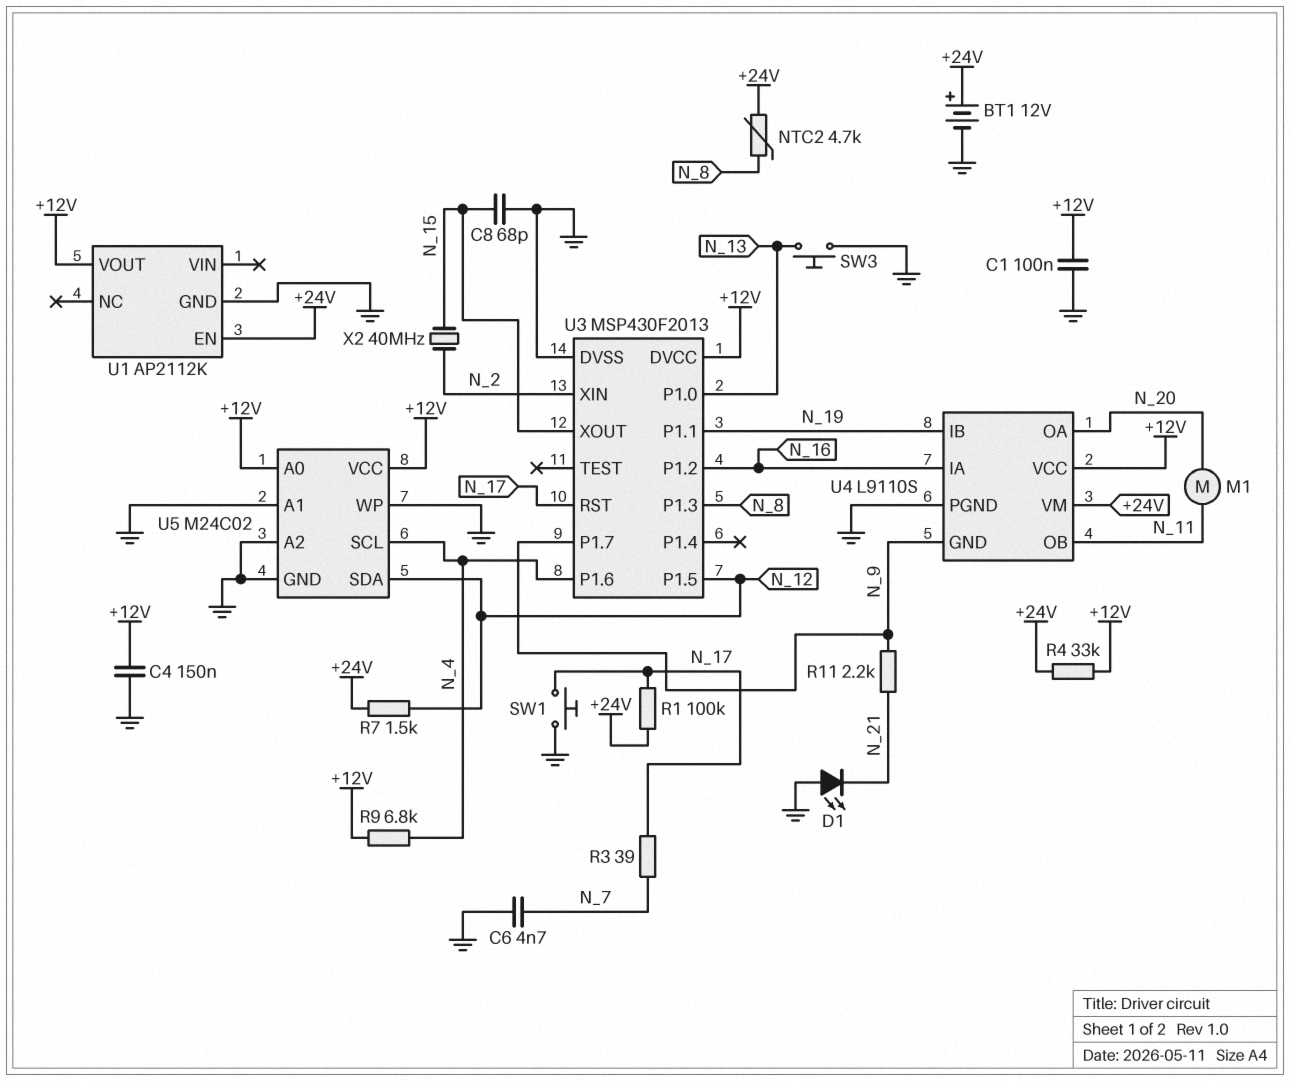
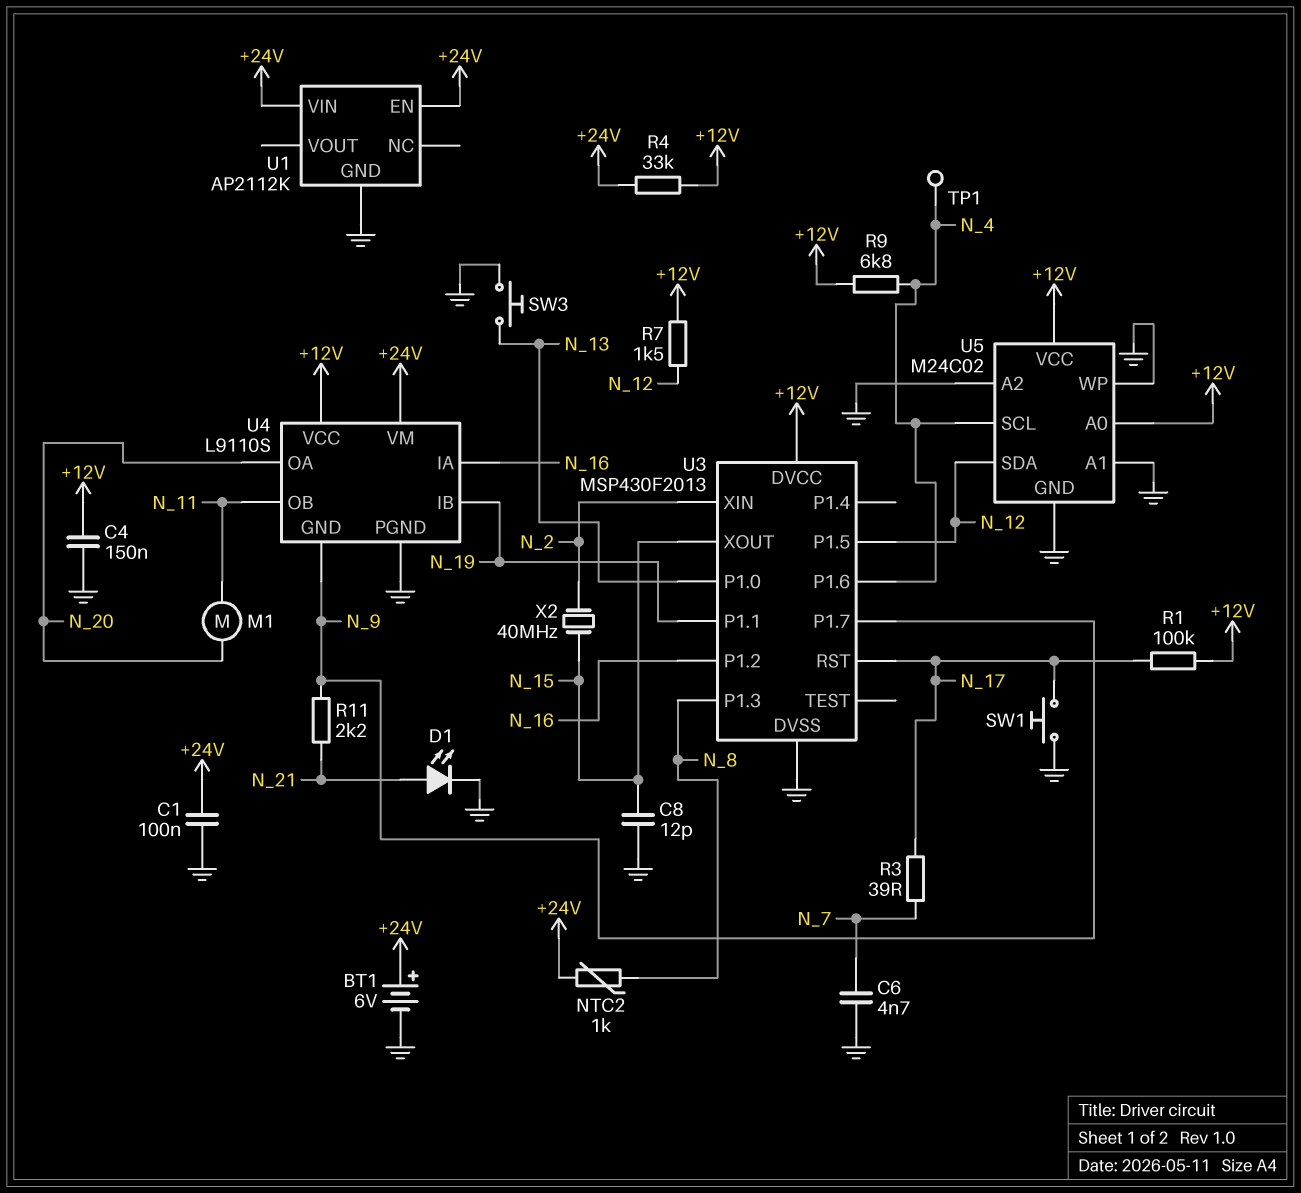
BT1: 12V (plus +24V, minus GND) -> 6V (plus +24V, minus GND)
C1: 100nF (+12V, GND) -> 100nF (+24V, GND)
C8: 68pF (GND, N_15) -> 12pF (GND, N_15)
D1: LED (A GND, K N_21) -> LED (A N_21, K GND)
NTC2: 4.7k (+24V, N_8) -> 1k (+24V, N_8)
R1: 100k (+24V, N_17) -> 100k (+12V, N_17)
R7: 1.5k (+24V, N_12) -> 1.5k (+12V, N_12)
TP1: none -> test point (N_4)
U1 pin VIN: none -> +24V
U1 pin VOUT: +12V -> none

